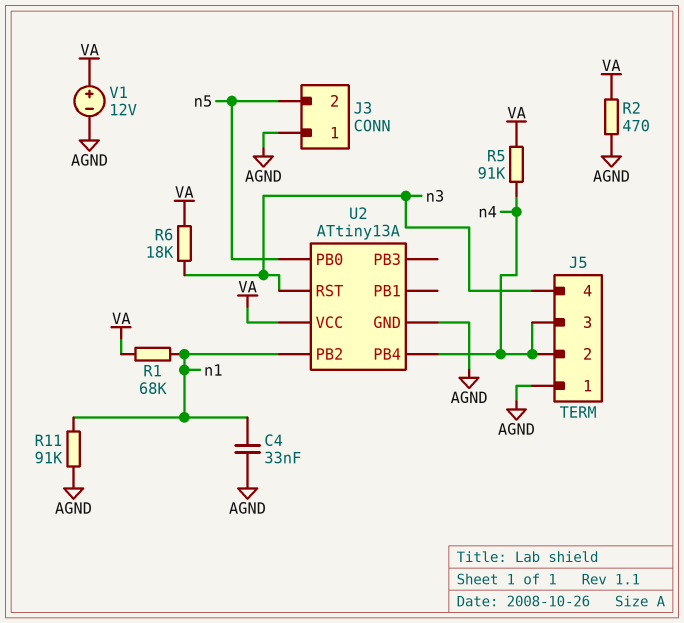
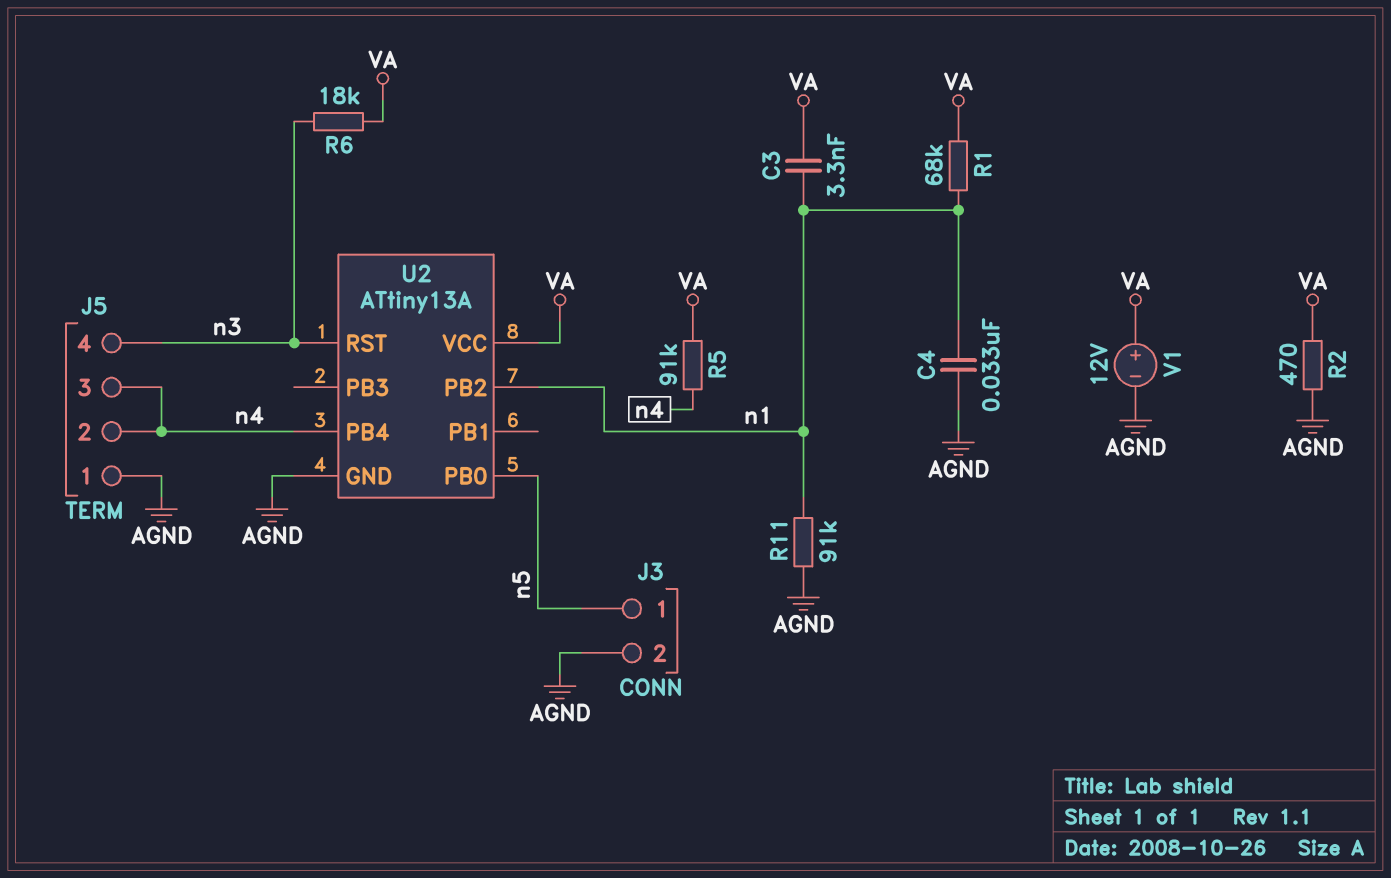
C3: none -> 3.3nF (VA, n1)
J3 pin 1: AGND -> n5
J3 pin 2: n5 -> AGND

